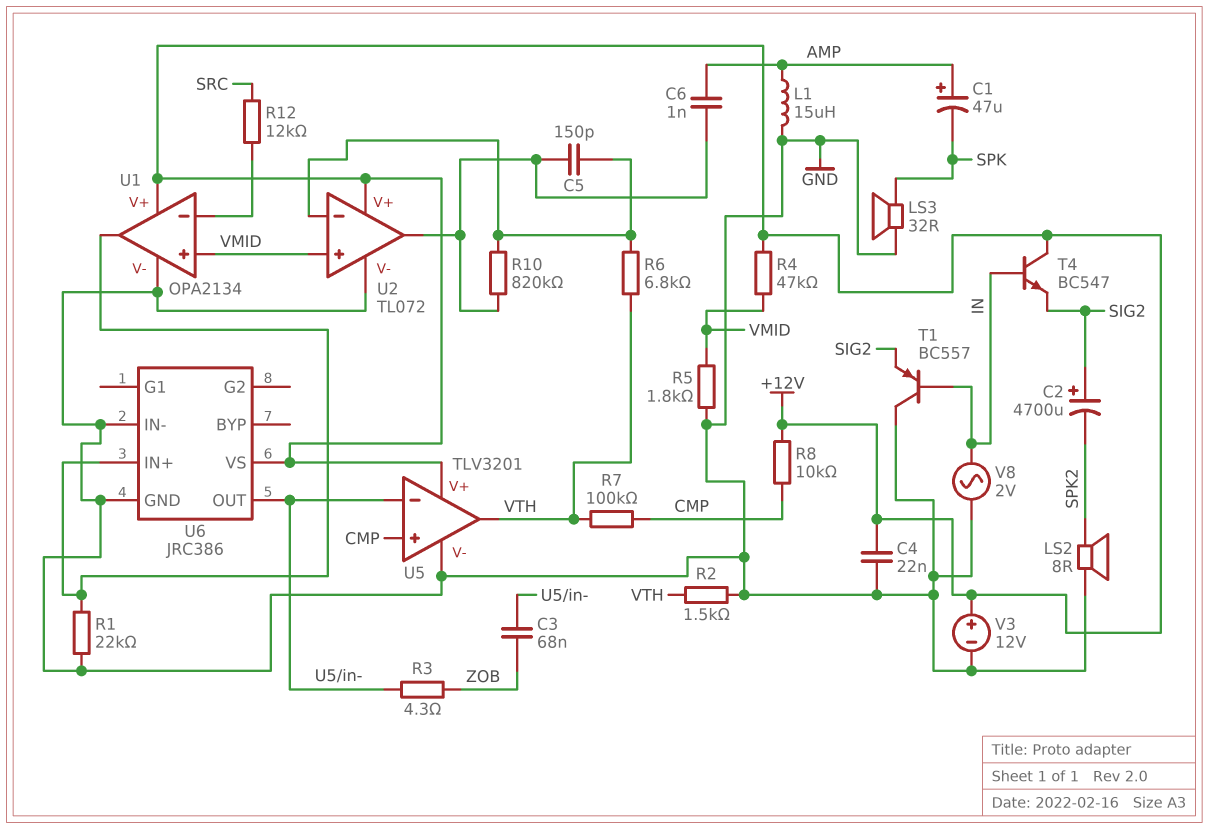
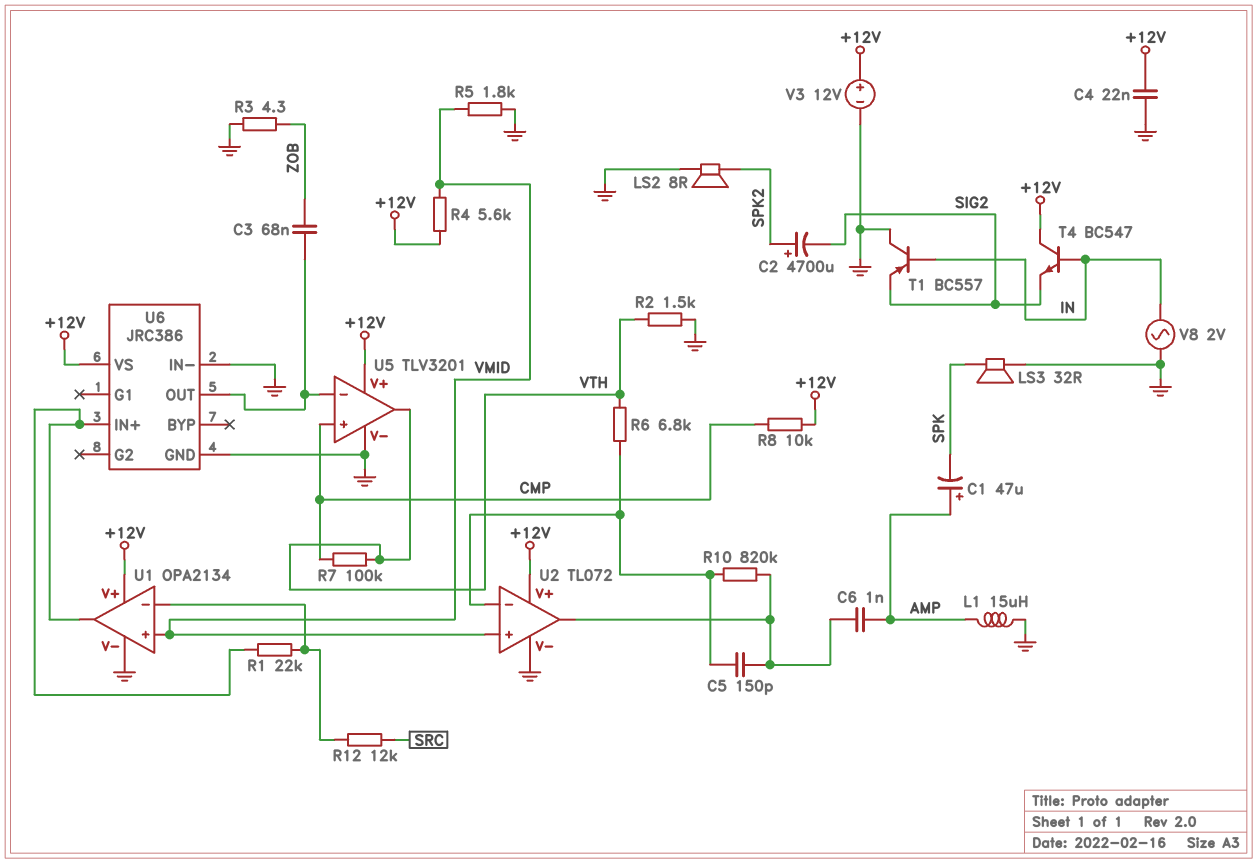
C2: 4700uF (plus SIG2, minus SPK2) -> 4700uF (plus SPK2, minus SIG2)
R1: 22k (GND, U1/out) -> 22k (U1/in-, U1/out)
R3: 4.3 (U5/in-, ZOB) -> 4.3 (GND, ZOB)
R4: 47k (+12V, VMID) -> 5.6k (+12V, VMID)

